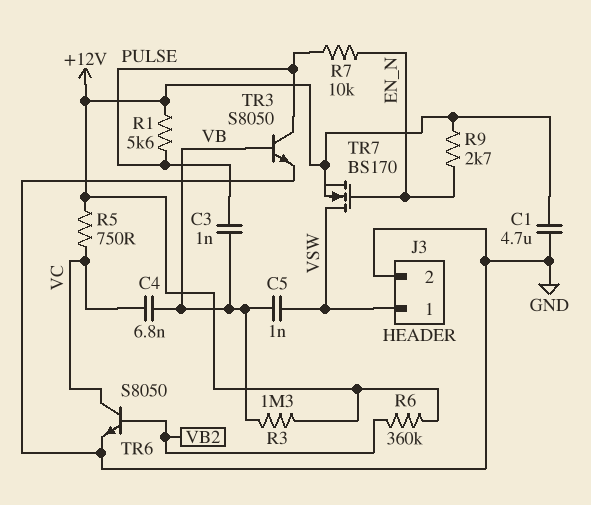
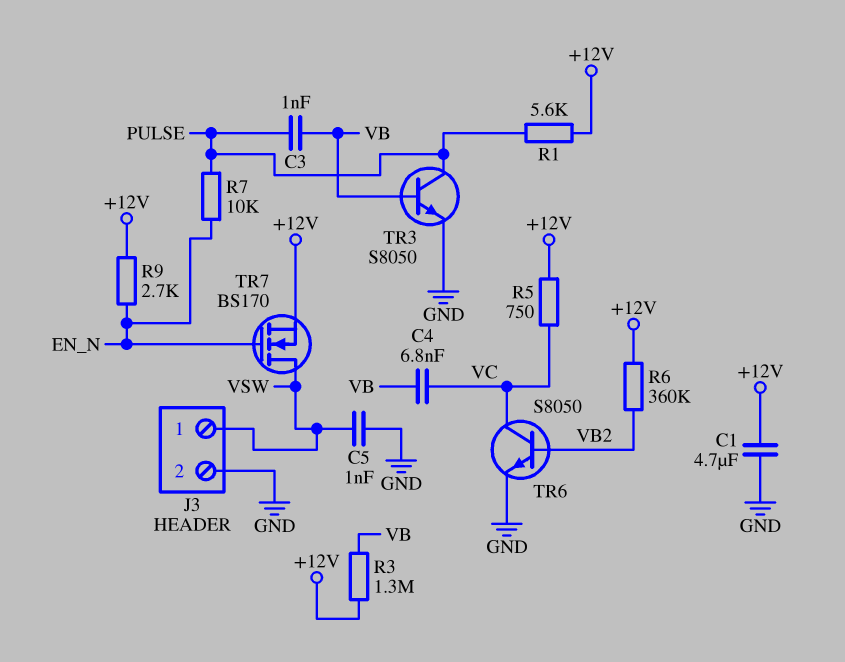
C5: 1nF (VB, VSW) -> 1nF (GND, VSW)

